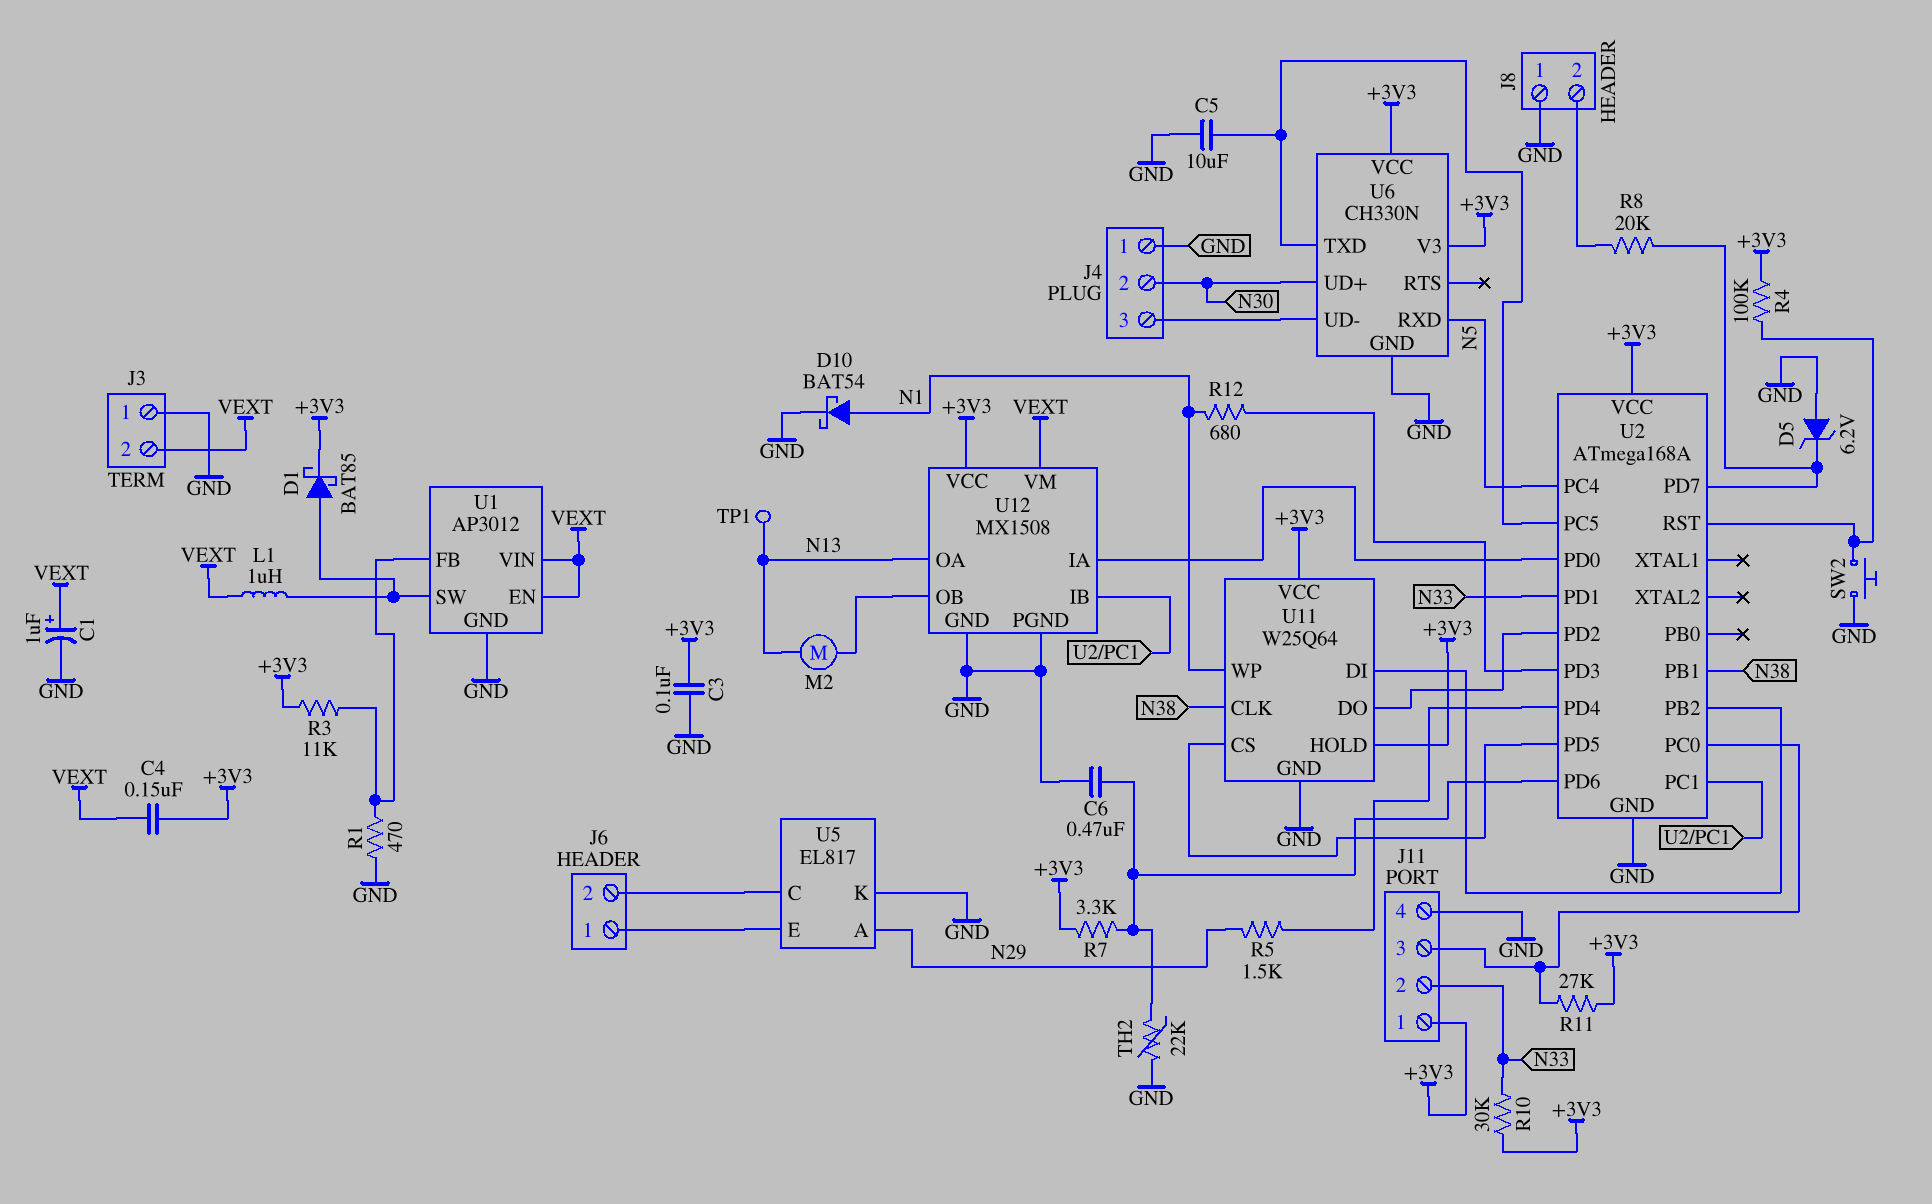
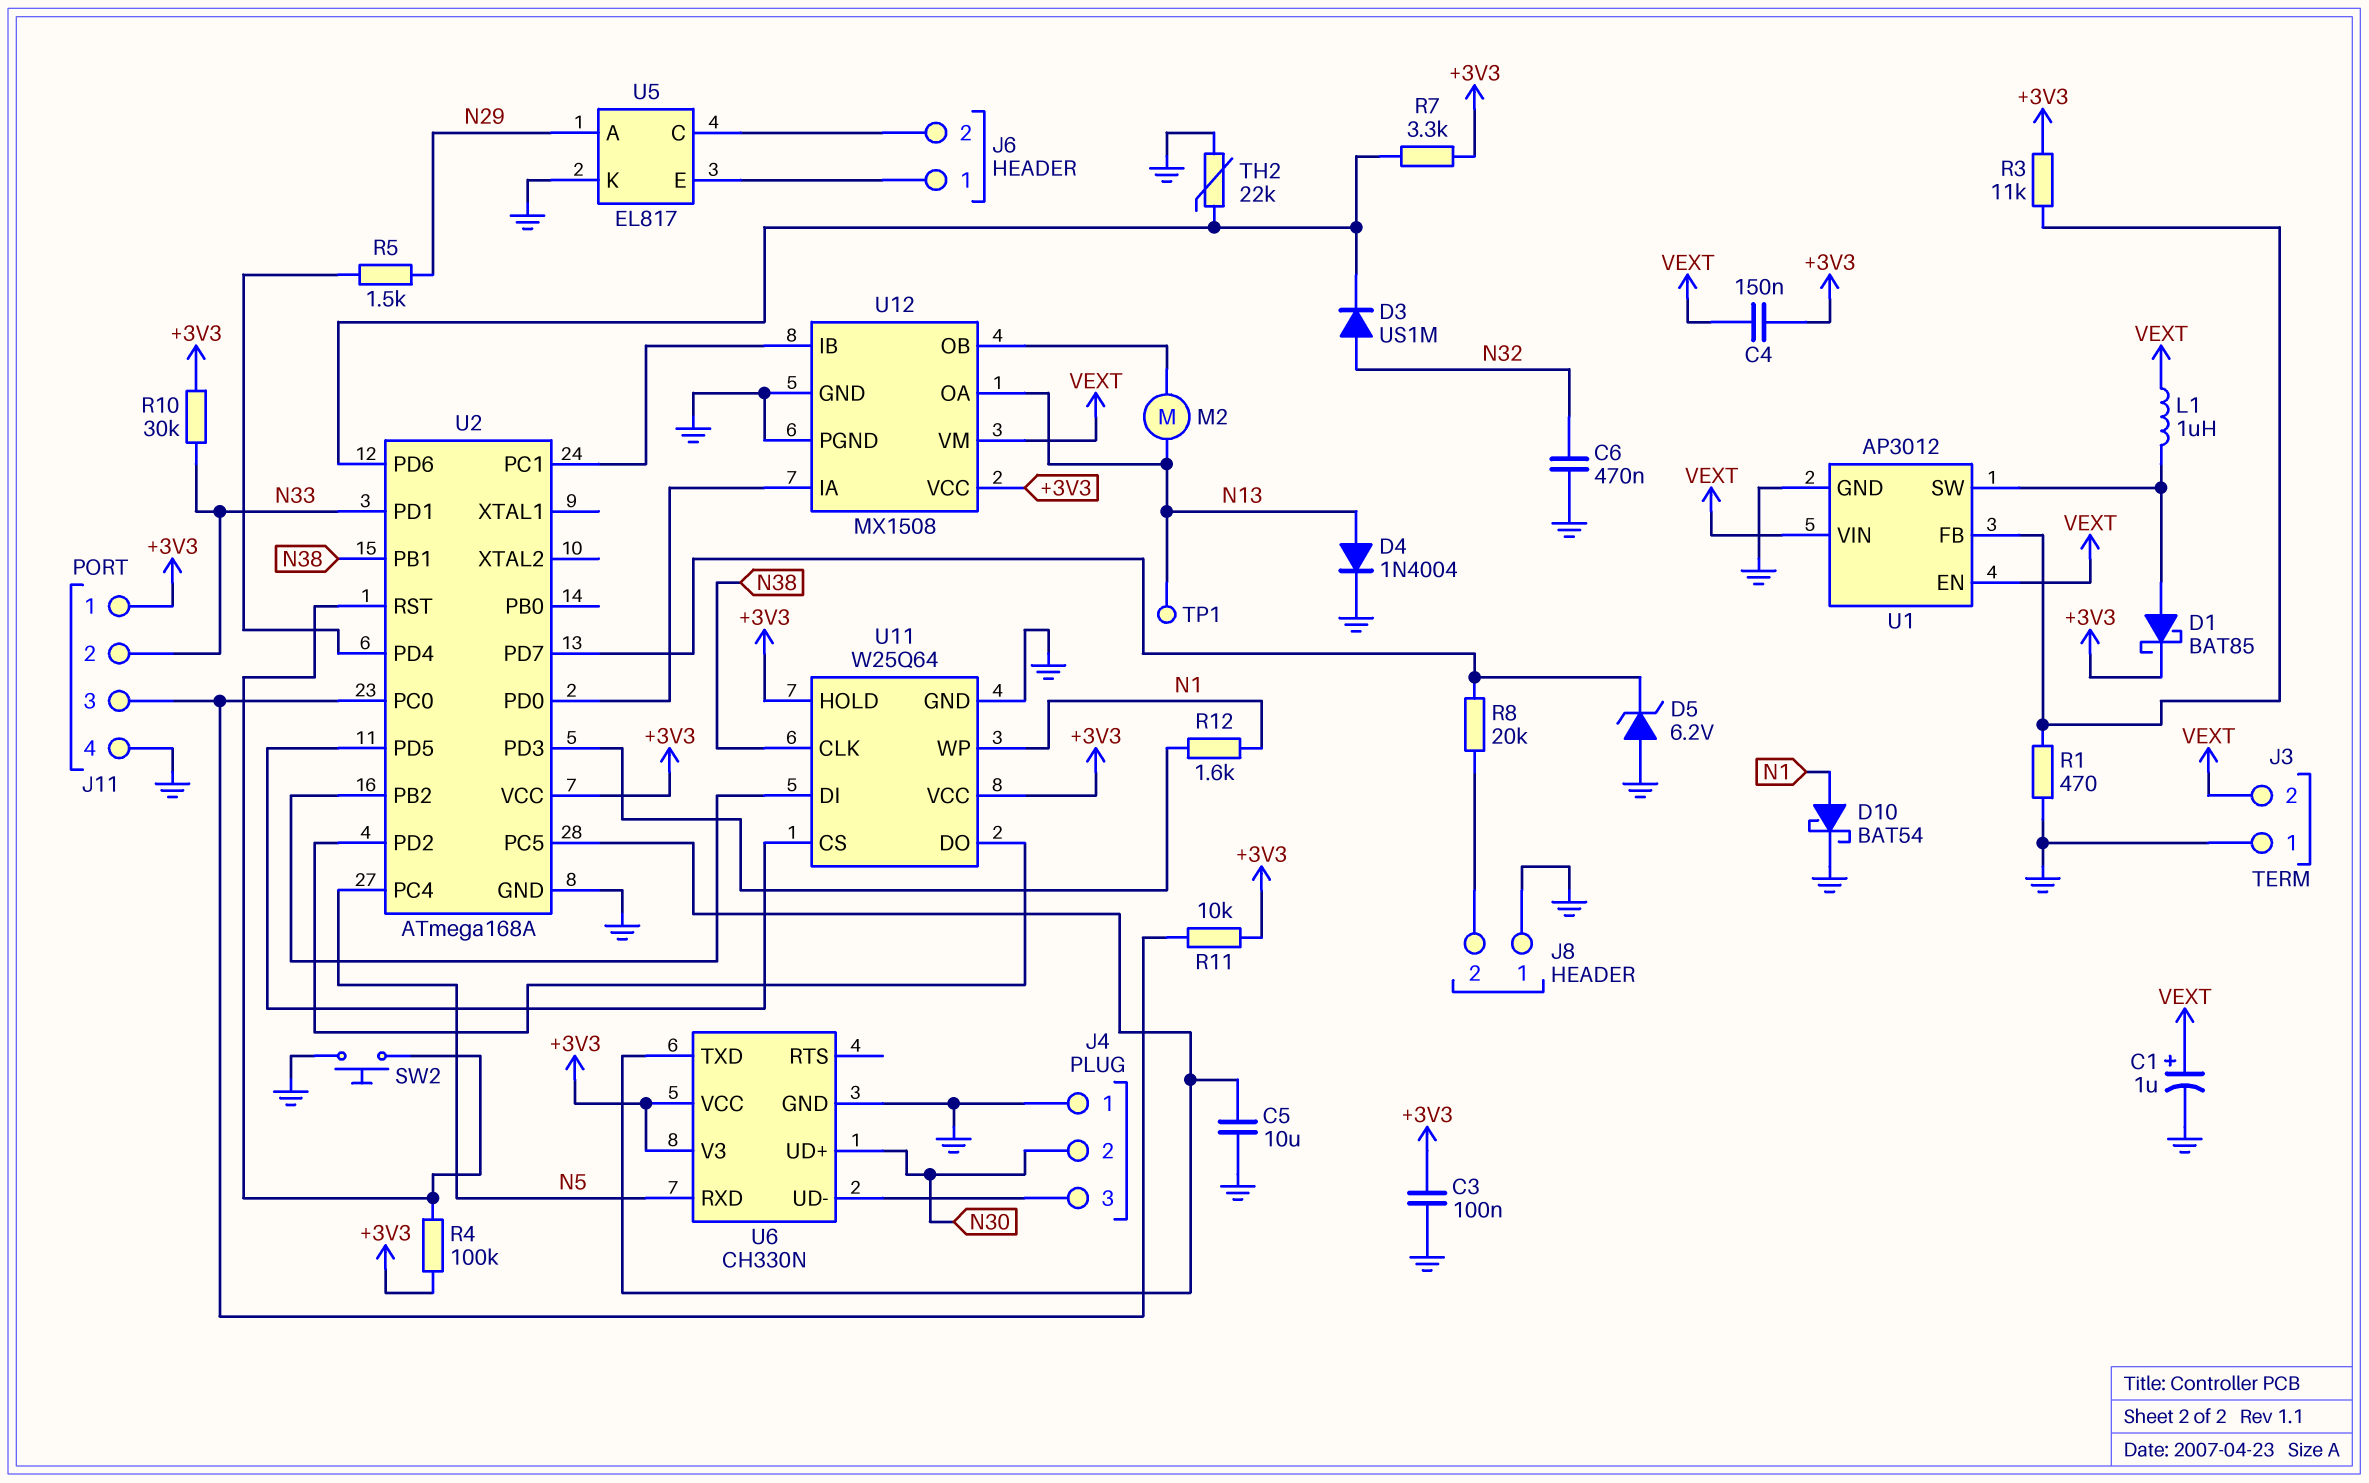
C6: 470nF (GND, U2/PD6) -> 470nF (GND, N32)
D3: none -> diode US1M (A N32, K U2/PD6)
D4: none -> diode 1N4004 (A N13, K GND)
R11: 27k (+3V3, J11/3) -> 10k (+3V3, J11/3)
R12: 680 (N1, U2/PD3) -> 1.6k (N1, U2/PD3)

